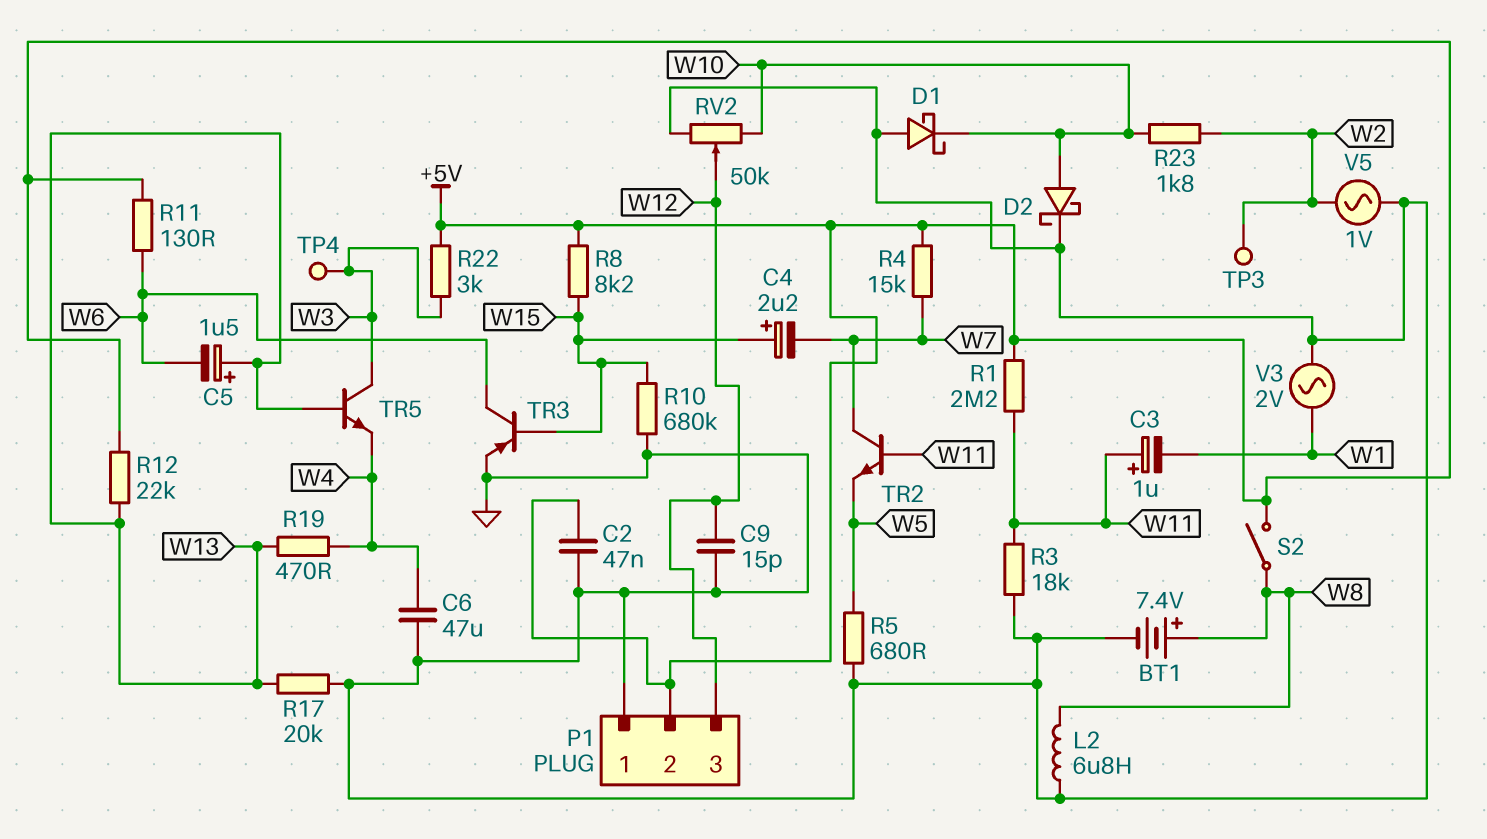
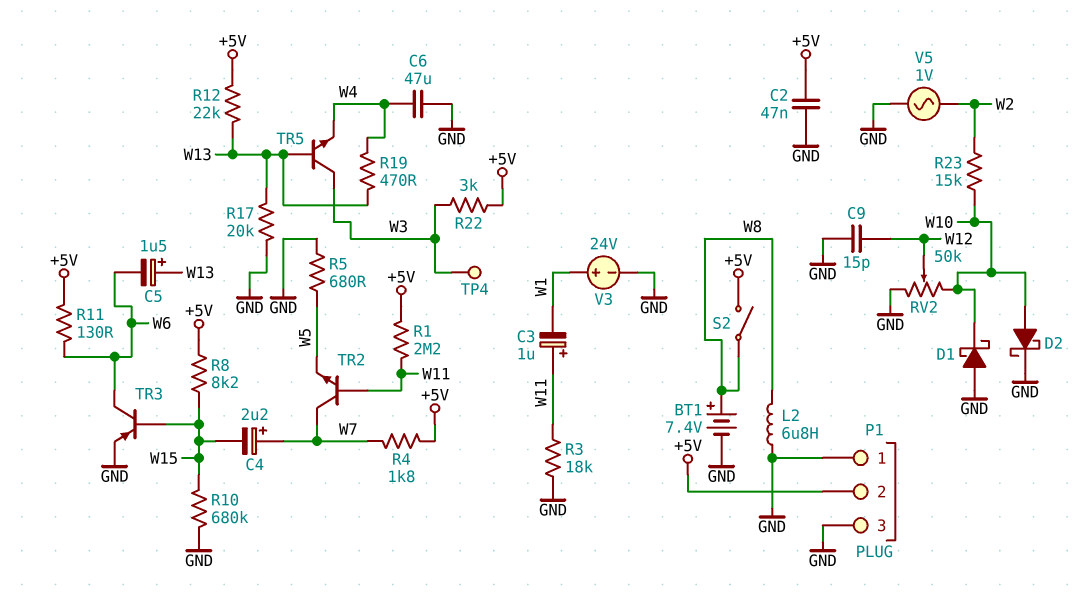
C4: 2.2uF (plus W15, minus W7) -> 2.2uF (plus W7, minus W15)
P1 pin 3: W12 -> GND
R4: 15k (+5V, W7) -> 1.8k (+5V, W7)
R23: 1.8k (W2, W10) -> 15k (W2, W10)
TP3: test point (W2) -> none
V3: AC 2V (GND, W1) -> 24V (plus W1, minus GND)

